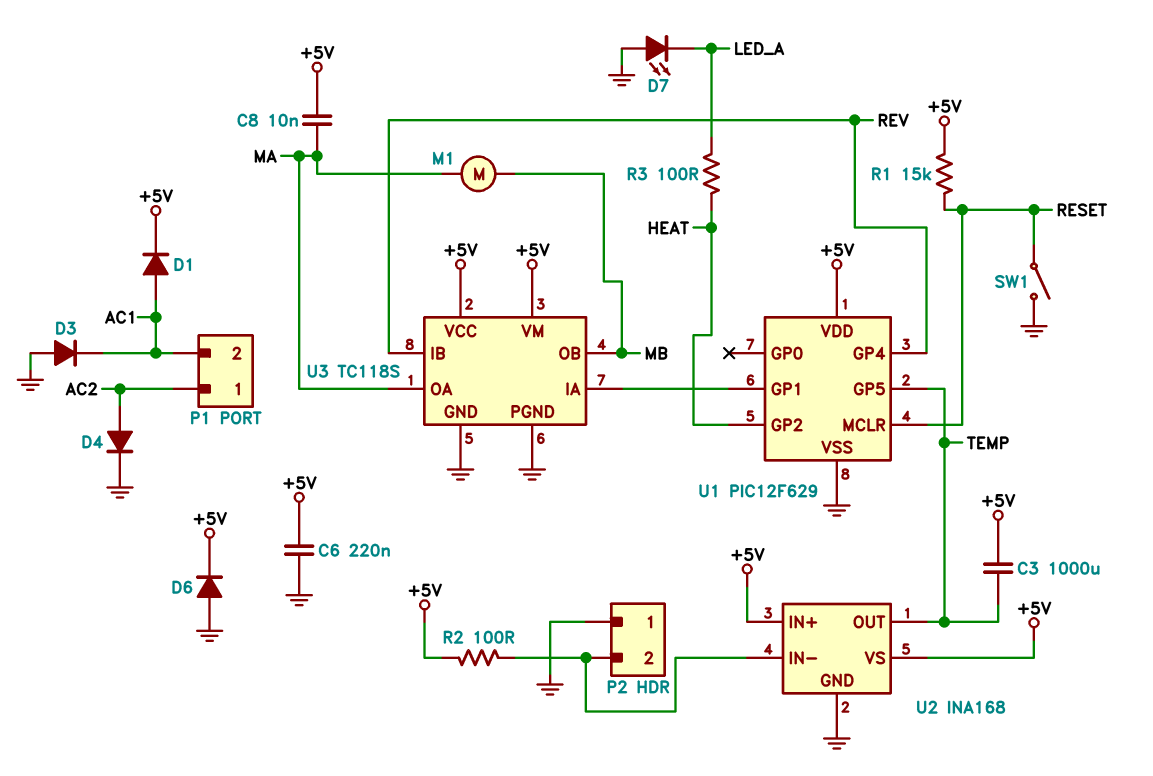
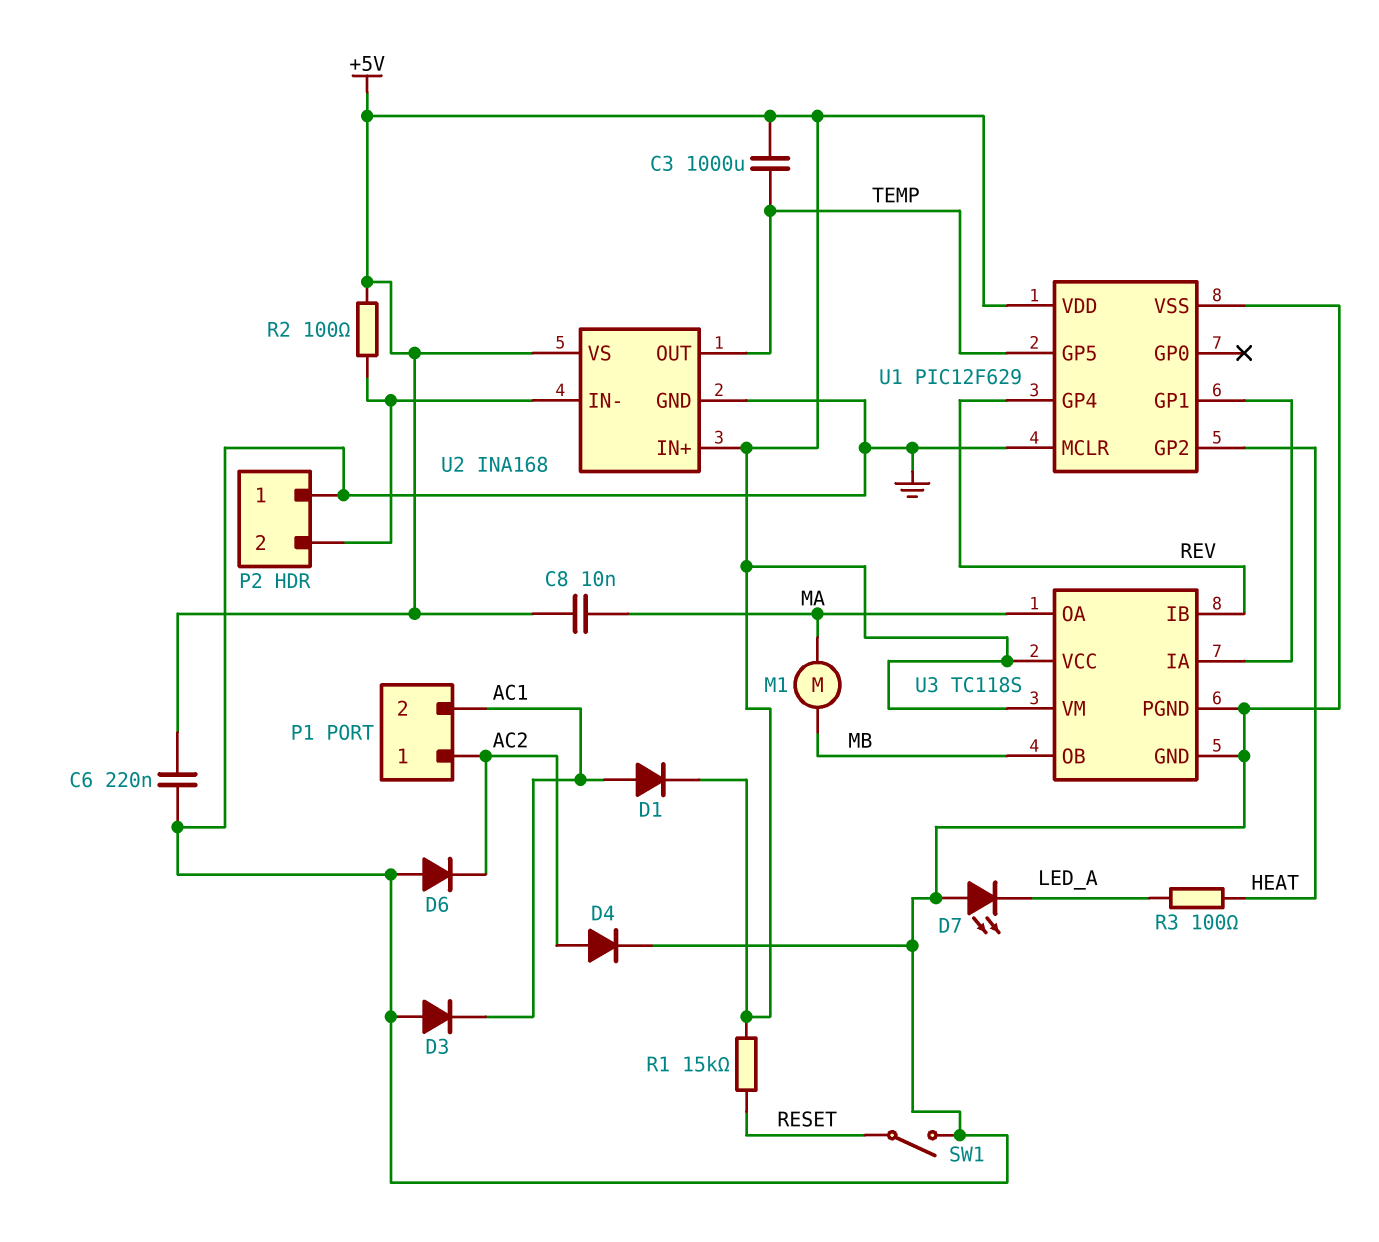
D6: diode (A GND, K +5V) -> diode (A GND, K AC2)
U1 pin MCLR: RESET -> GND

